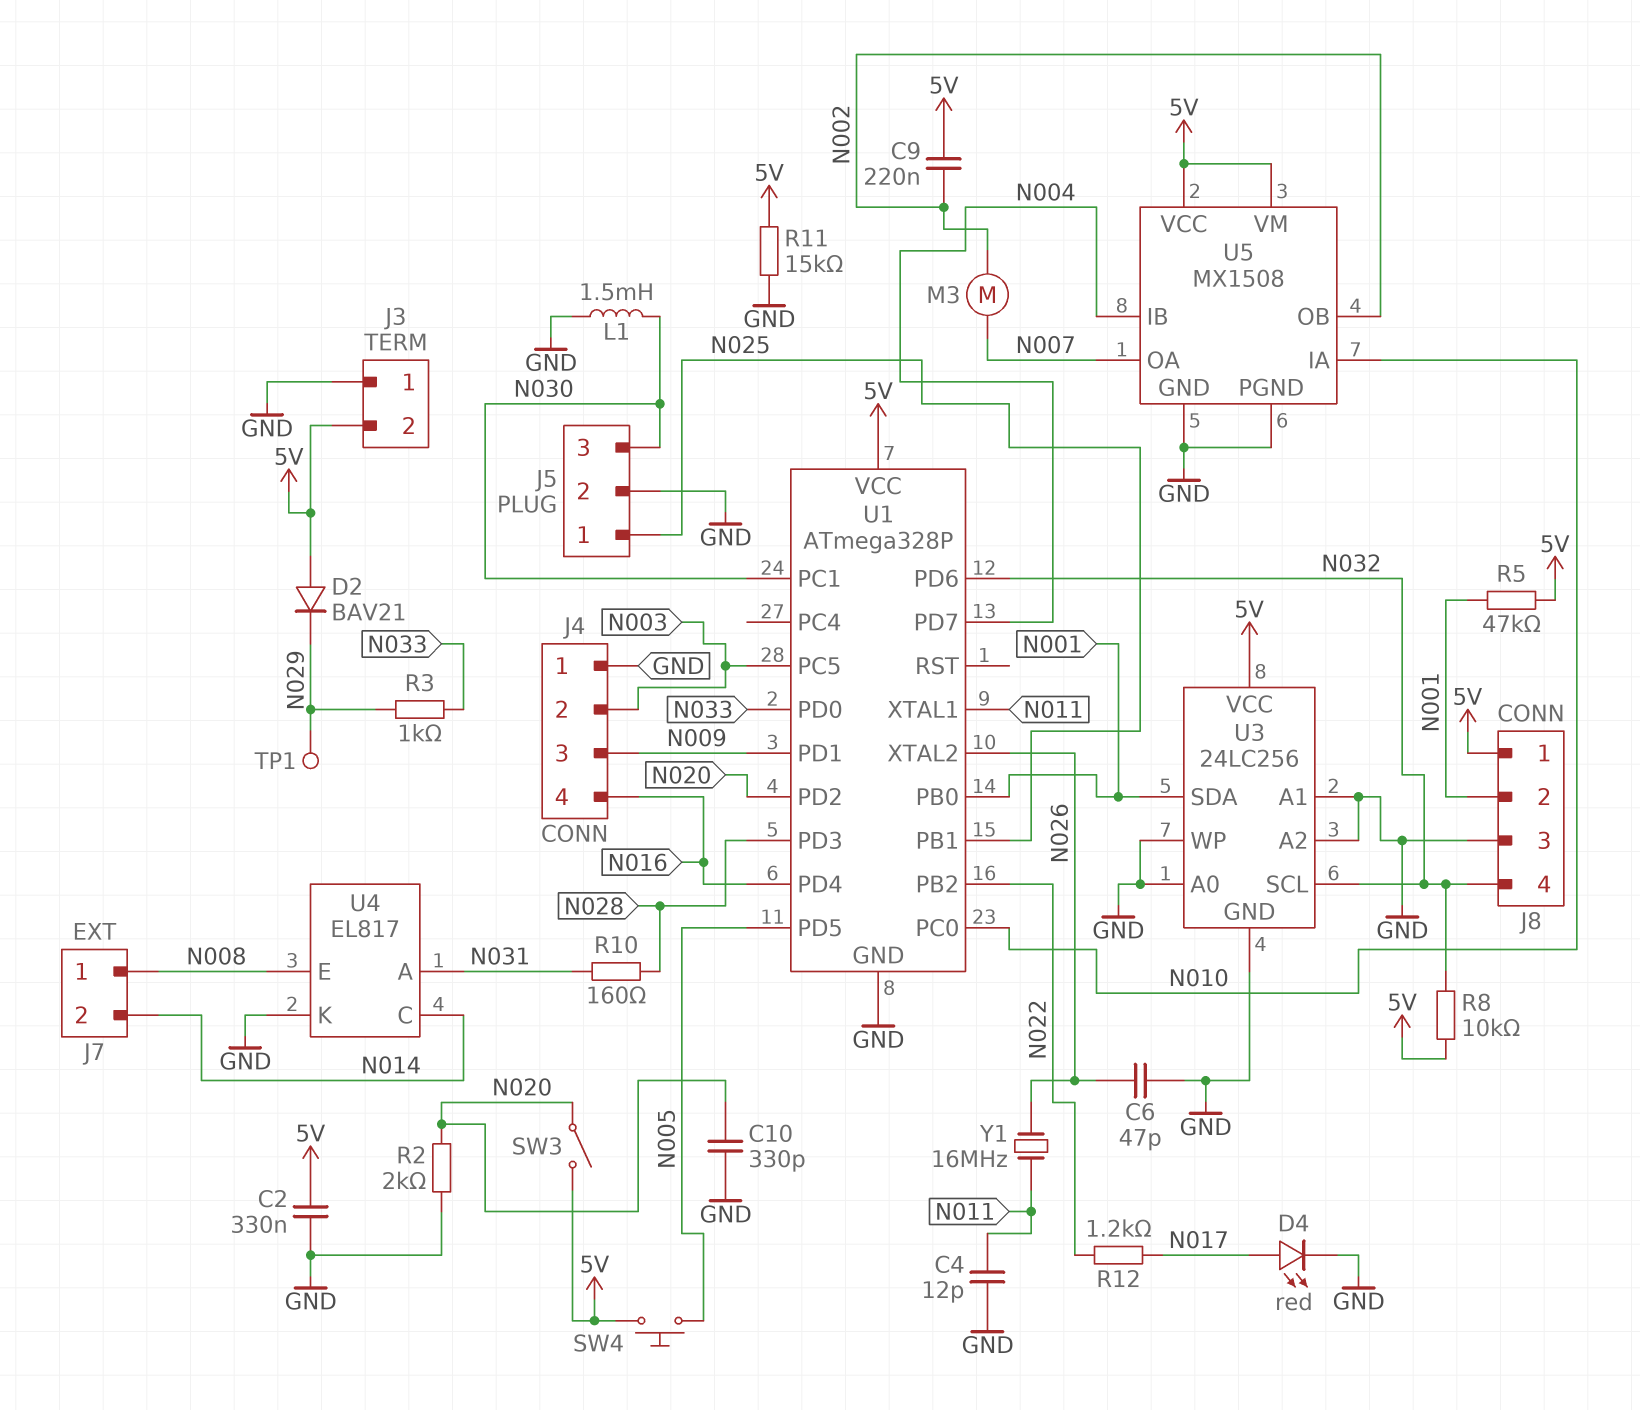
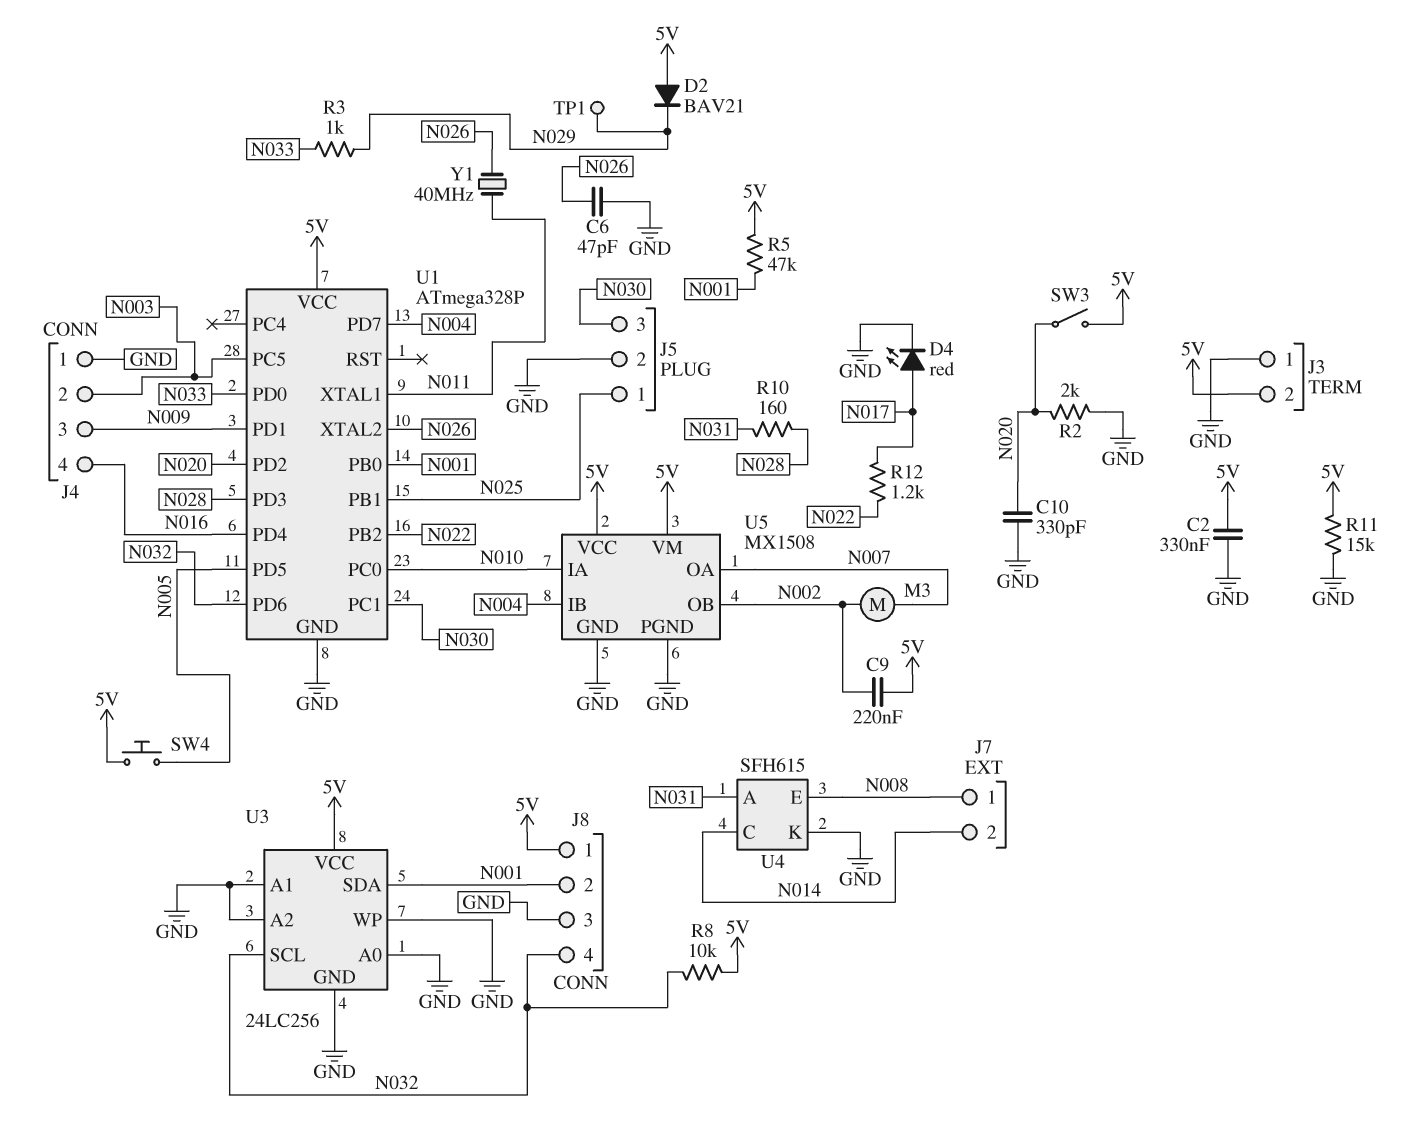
C4: 12pF (GND, N011) -> none
L1: 1.5mH (GND, N030) -> none
U4: EL817 -> SFH615
Y1: 16MHz (N011, N026) -> 40MHz (N011, N026)

